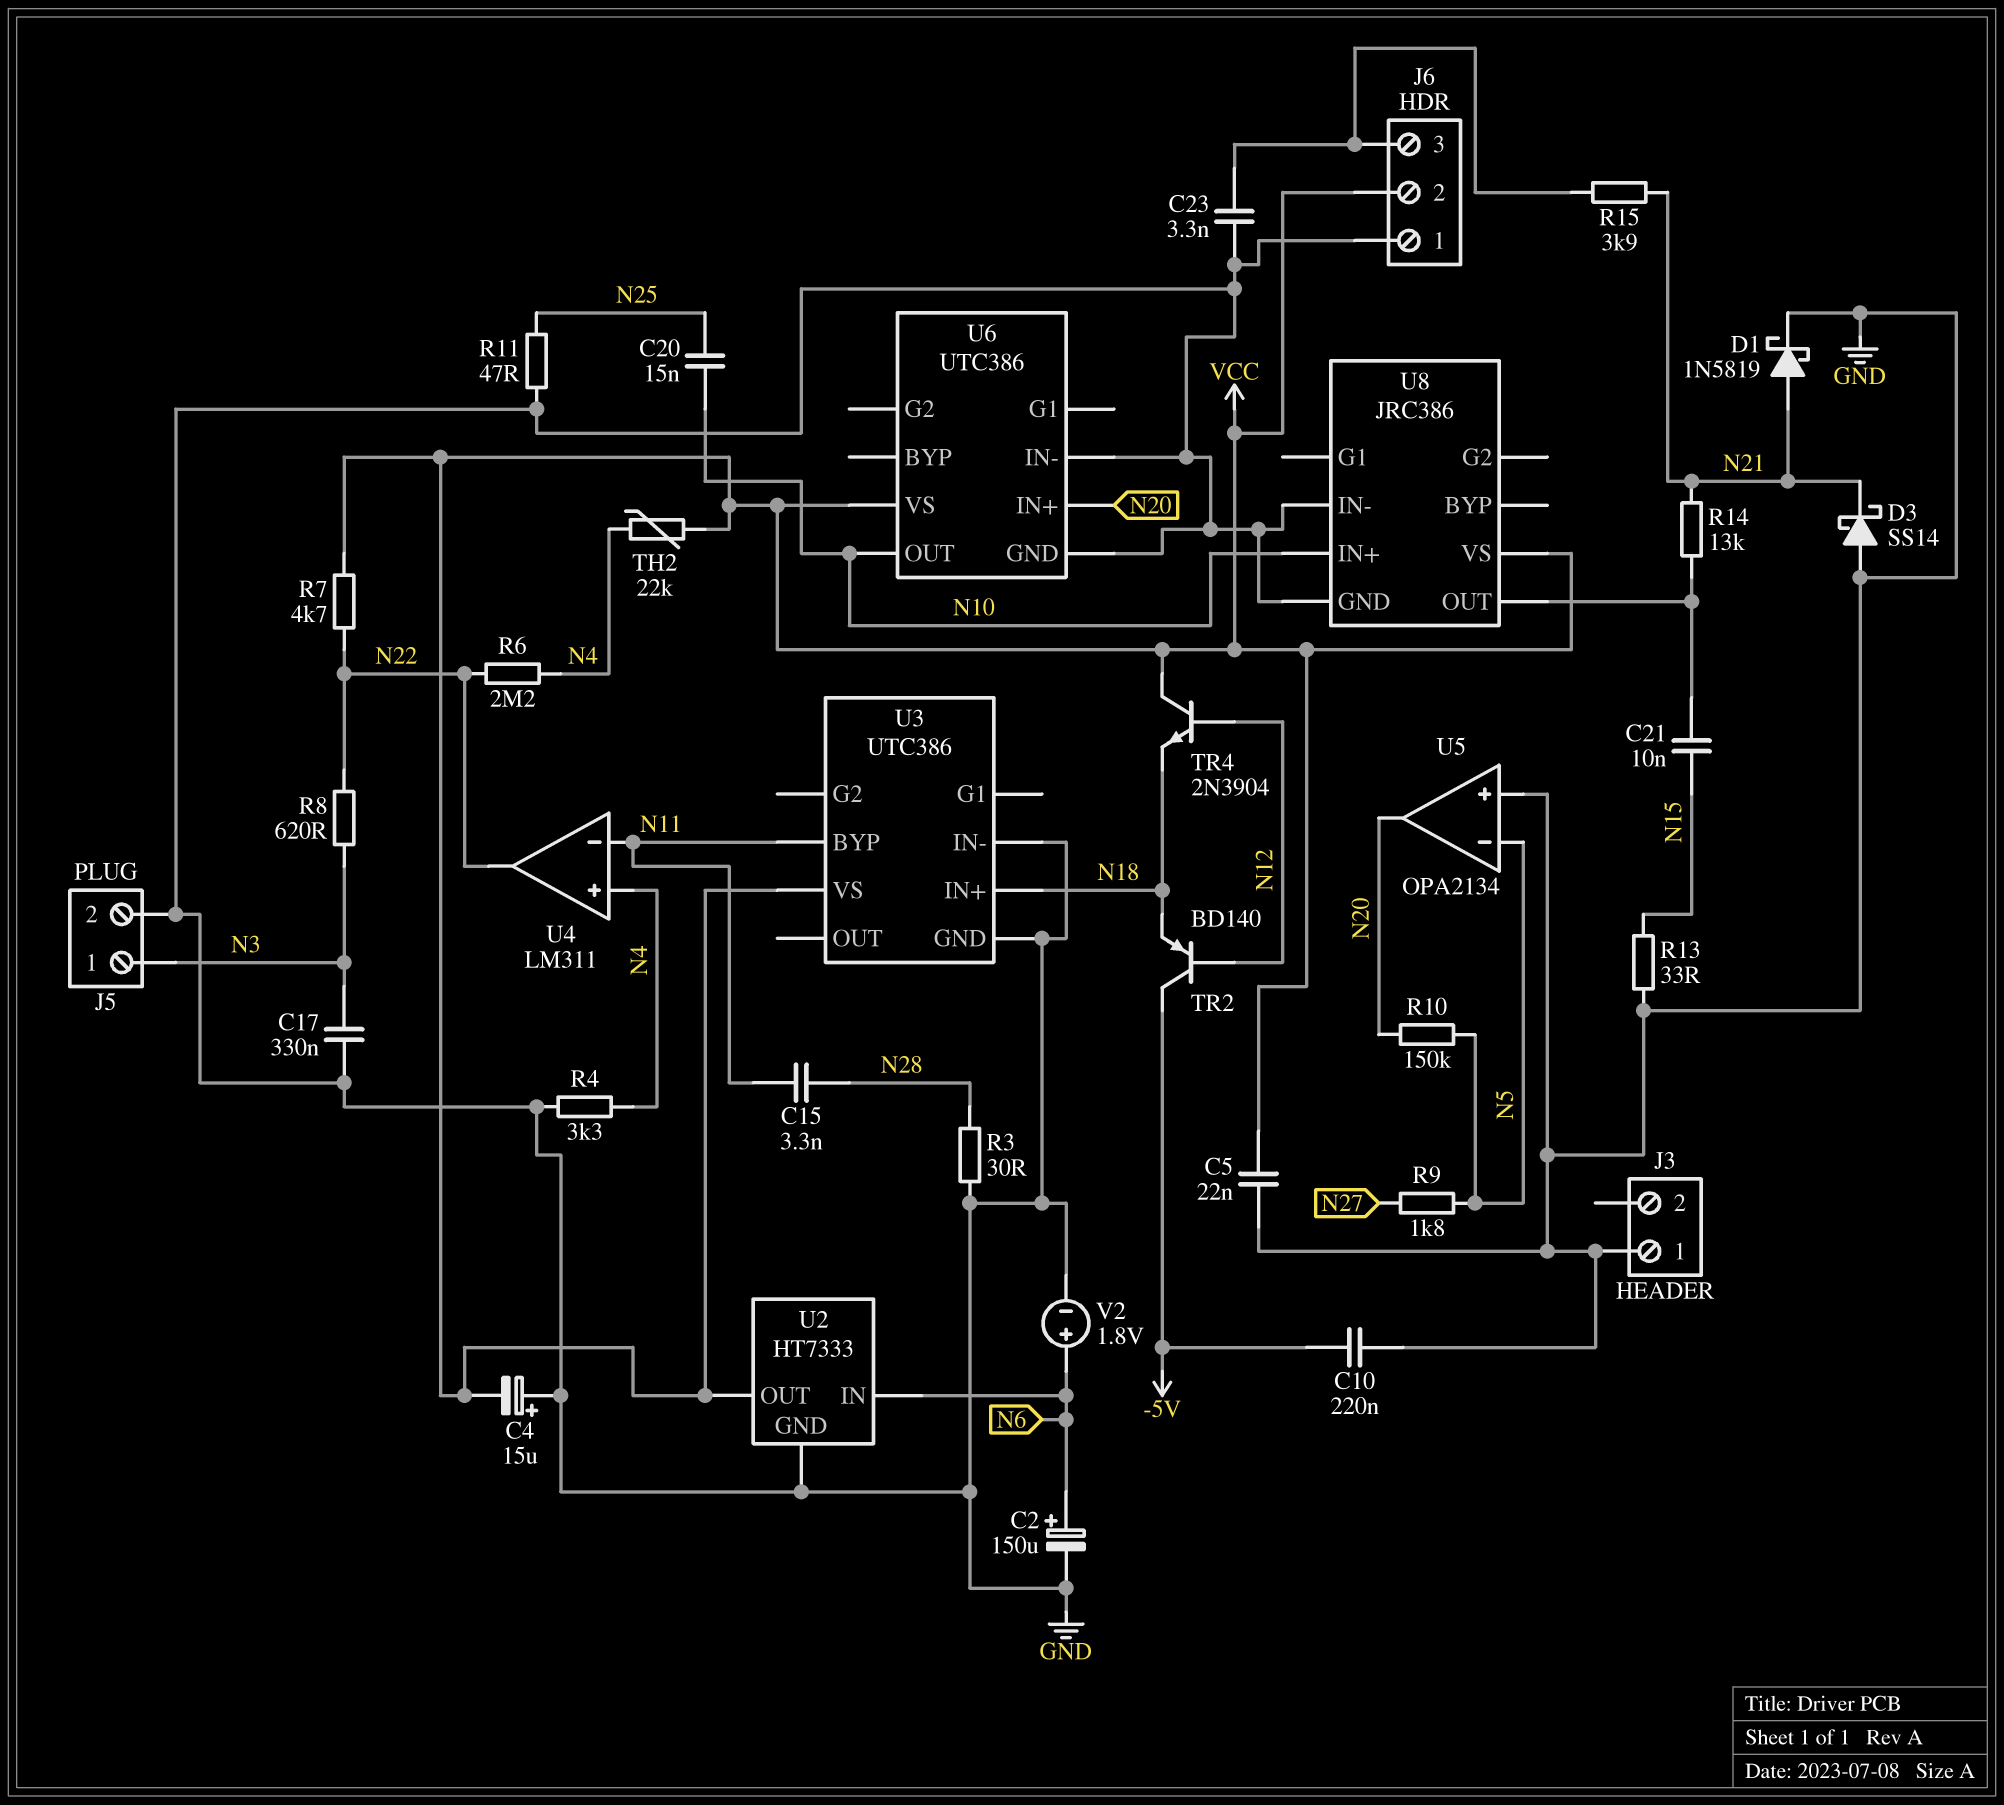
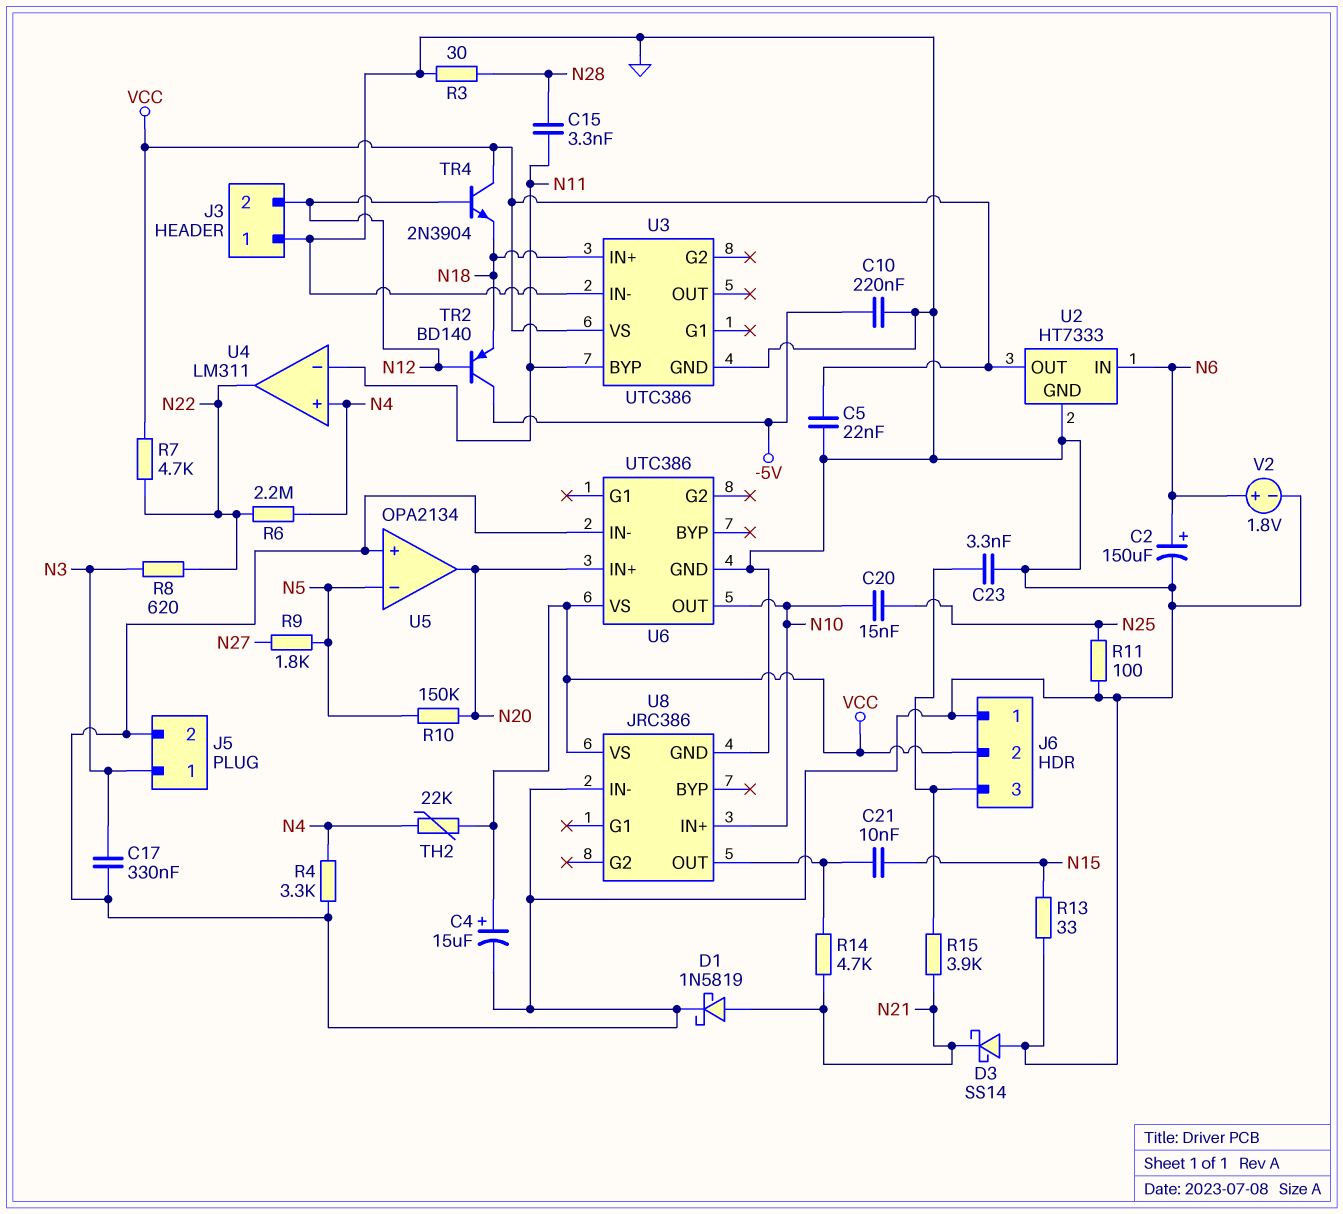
C4: 15uF (plus GND, minus VCC) -> 15uF (plus VCC, minus GND)
J3 pin 2: none -> N12
R11: 47 (GND, N25) -> 100 (GND, N25)
R14: 13k (N21, U8/OUT) -> 4.7k (N21, U8/OUT)

